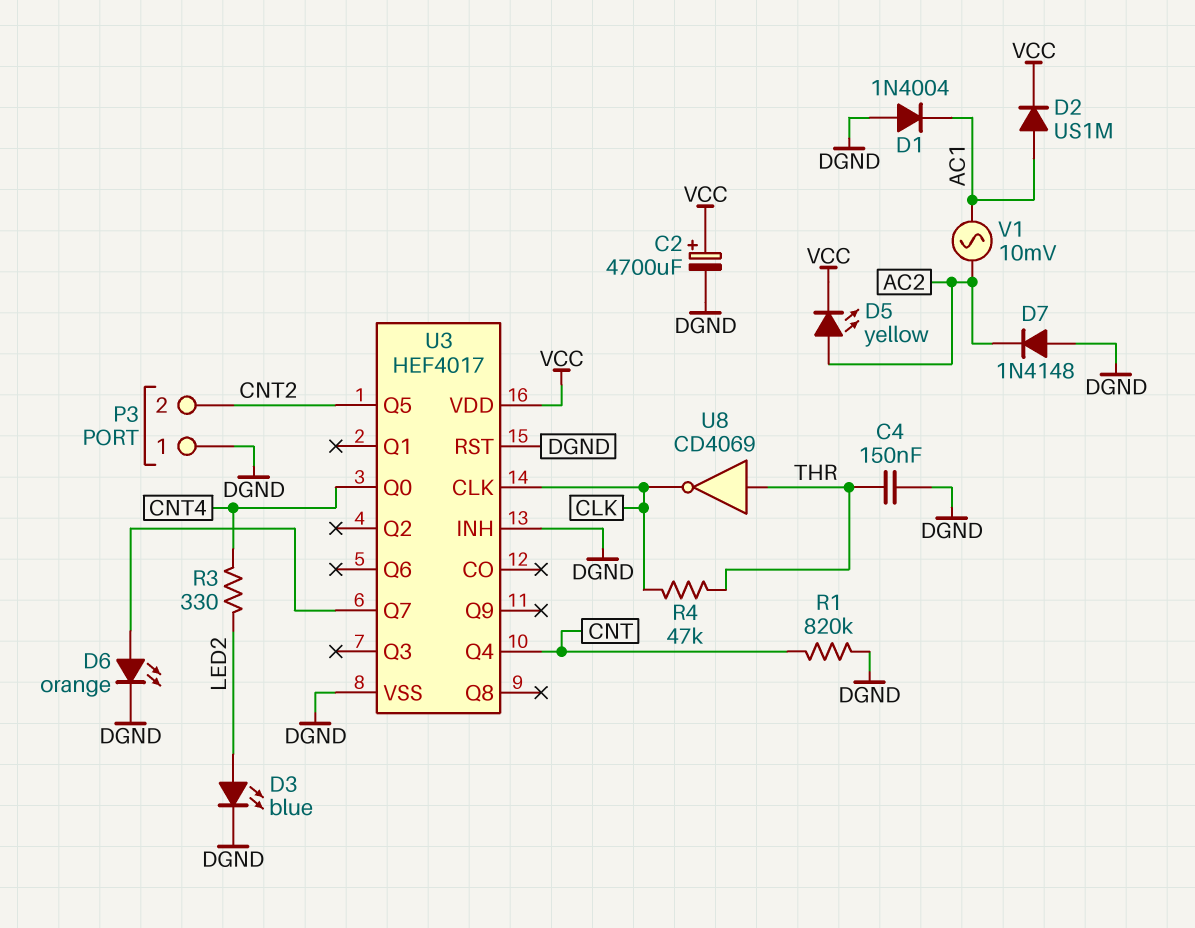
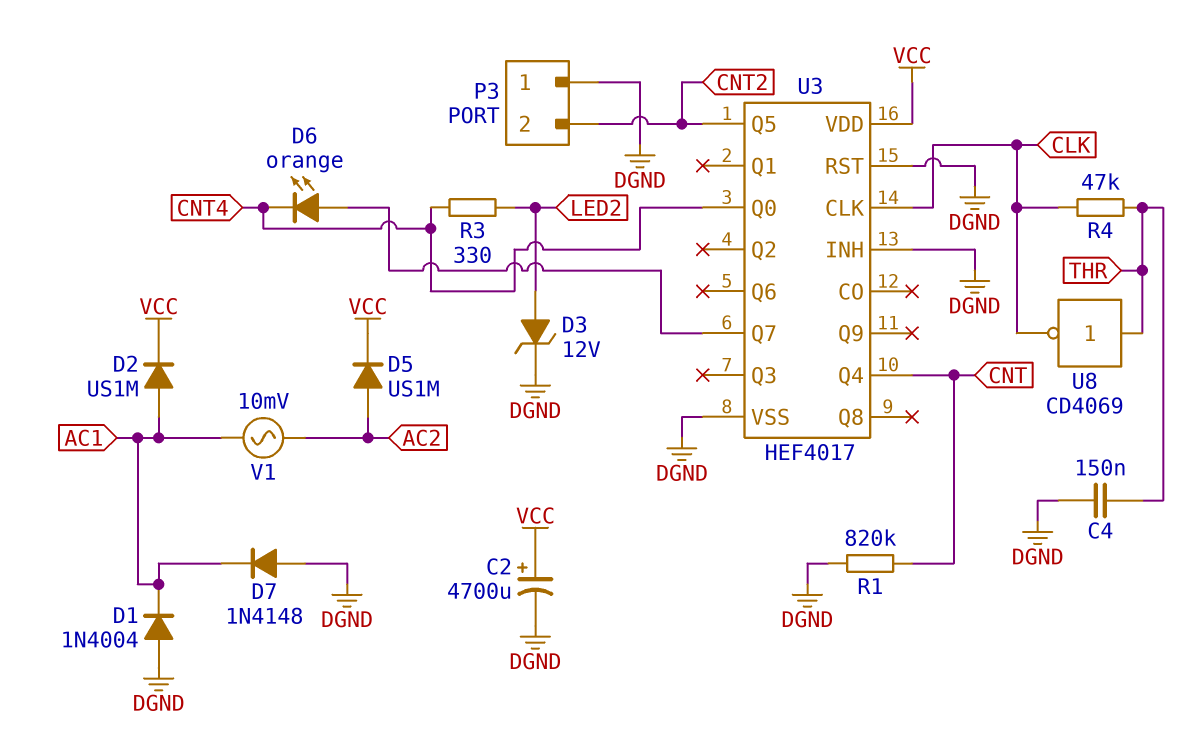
D3: LED blue (A LED2, K DGND) -> zener 12V (A LED2, K DGND)
D5: LED yellow (A AC2, K VCC) -> diode US1M (A AC2, K VCC)
D6: LED orange (A U3/Q7, K DGND) -> LED orange (A U3/Q7, K CNT4)
D7: diode 1N4148 (A DGND, K AC2) -> diode 1N4148 (A DGND, K AC1)

